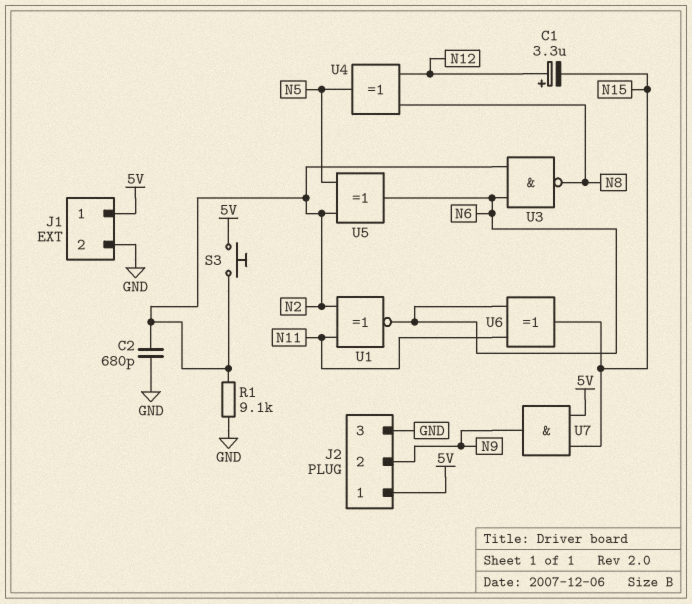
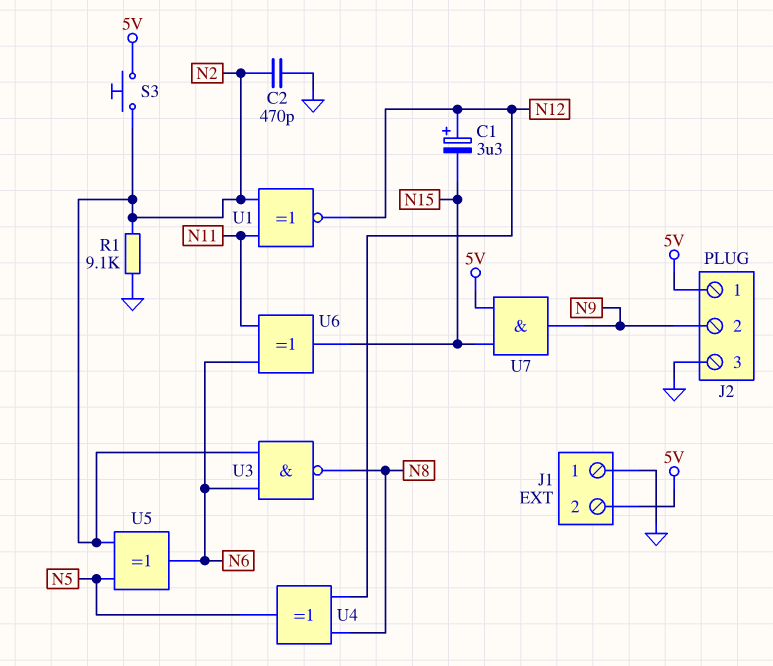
C2: 680pF (GND, N2) -> 470pF (GND, N2)
J1 pin 1: 5V -> GND
J1 pin 2: GND -> 5V
U1: XNOR (in N2, in N11, out N6) -> XNOR (in N2, in N11, out N12)

